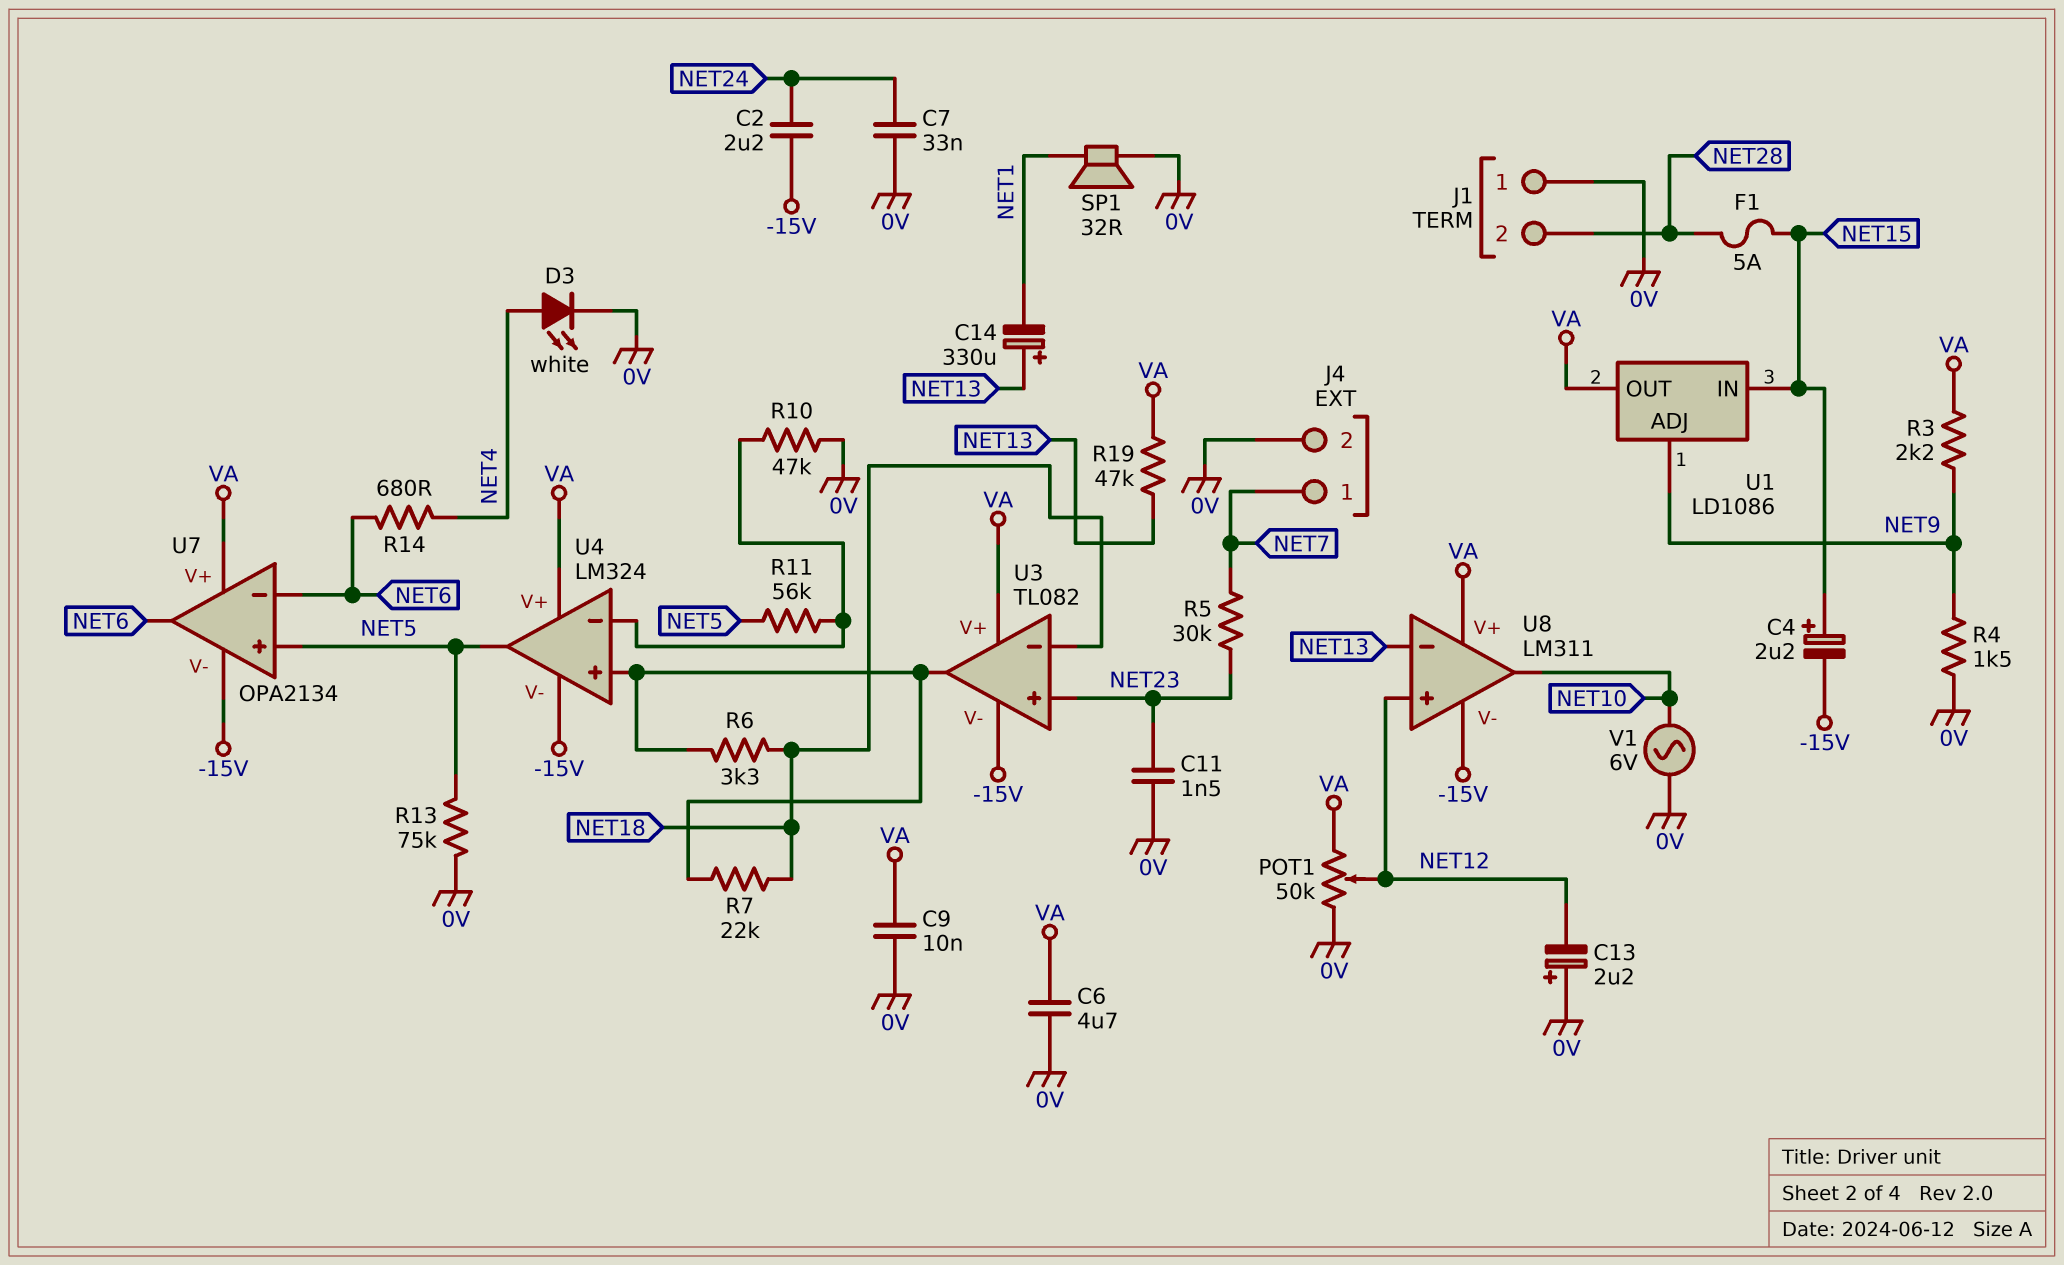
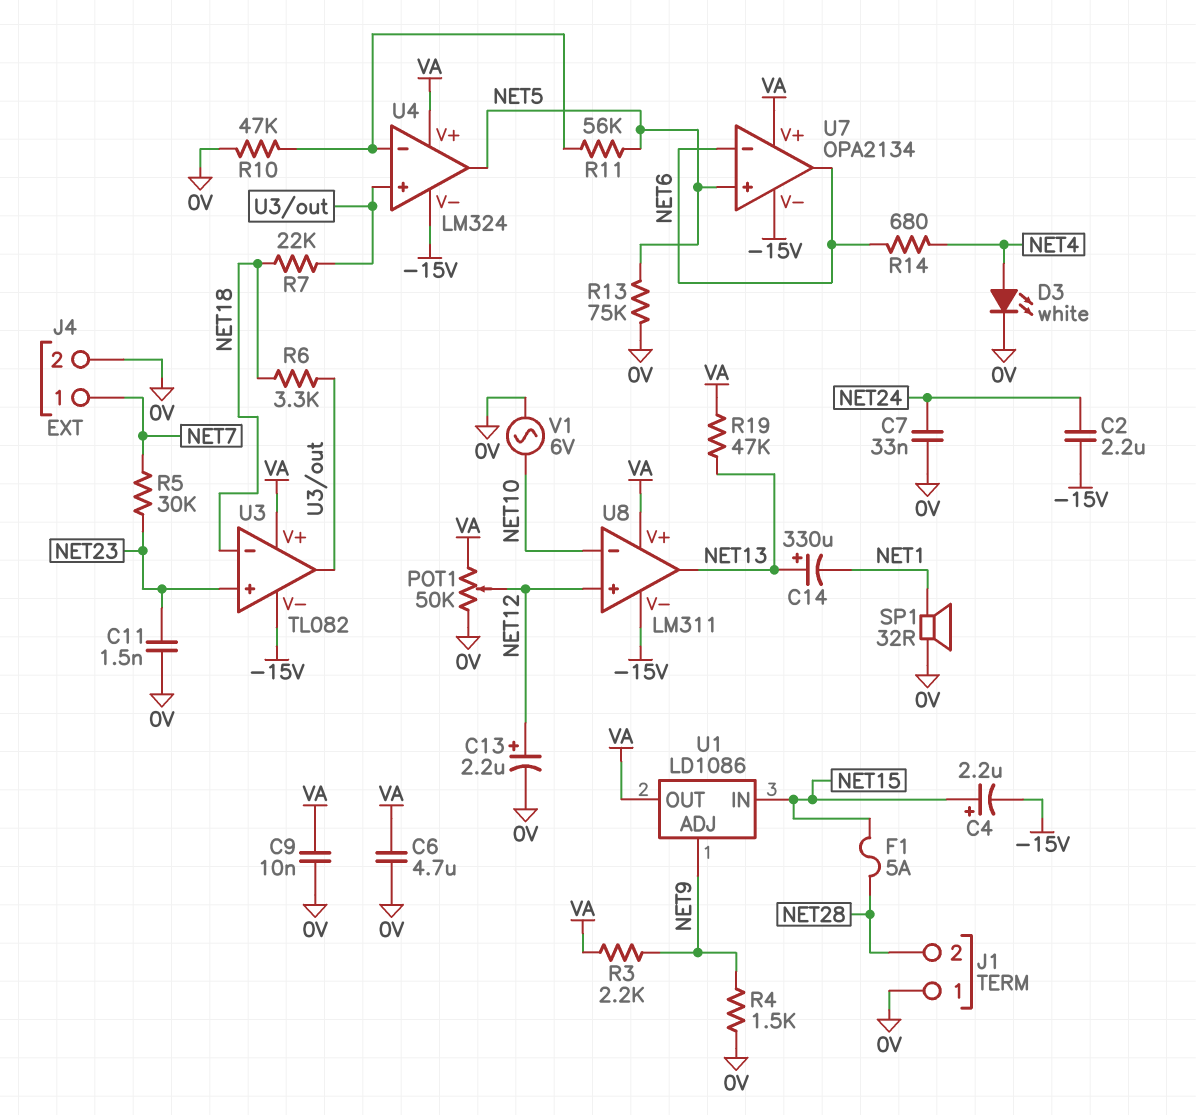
C13: 2.2uF (plus 0V, minus NET12) -> 2.2uF (plus NET12, minus 0V)
U8 pin in-: NET13 -> NET10
U8 pin out: NET10 -> NET13

